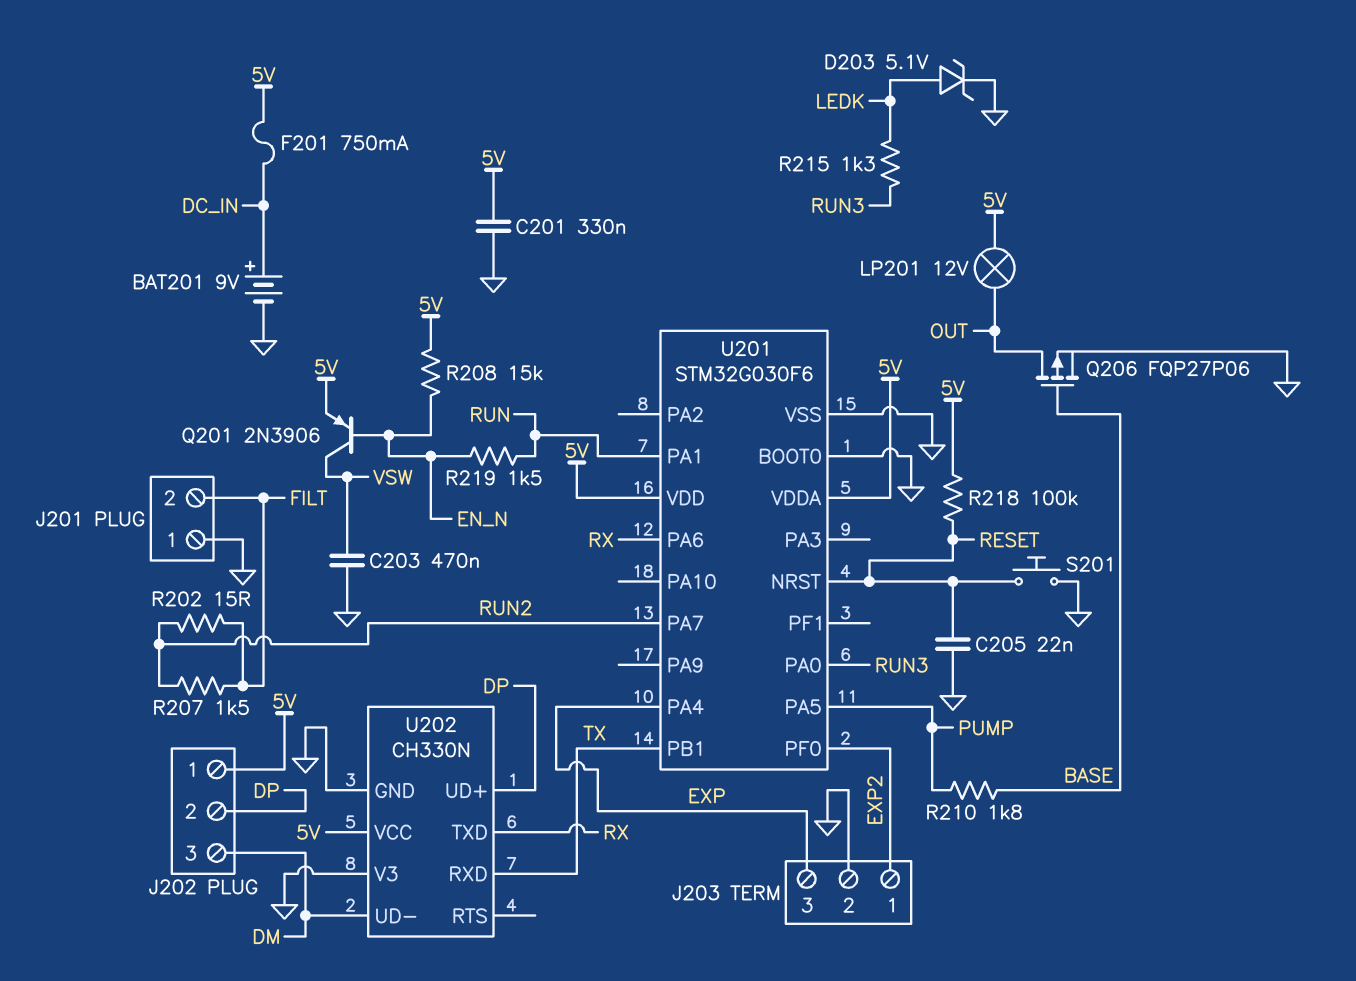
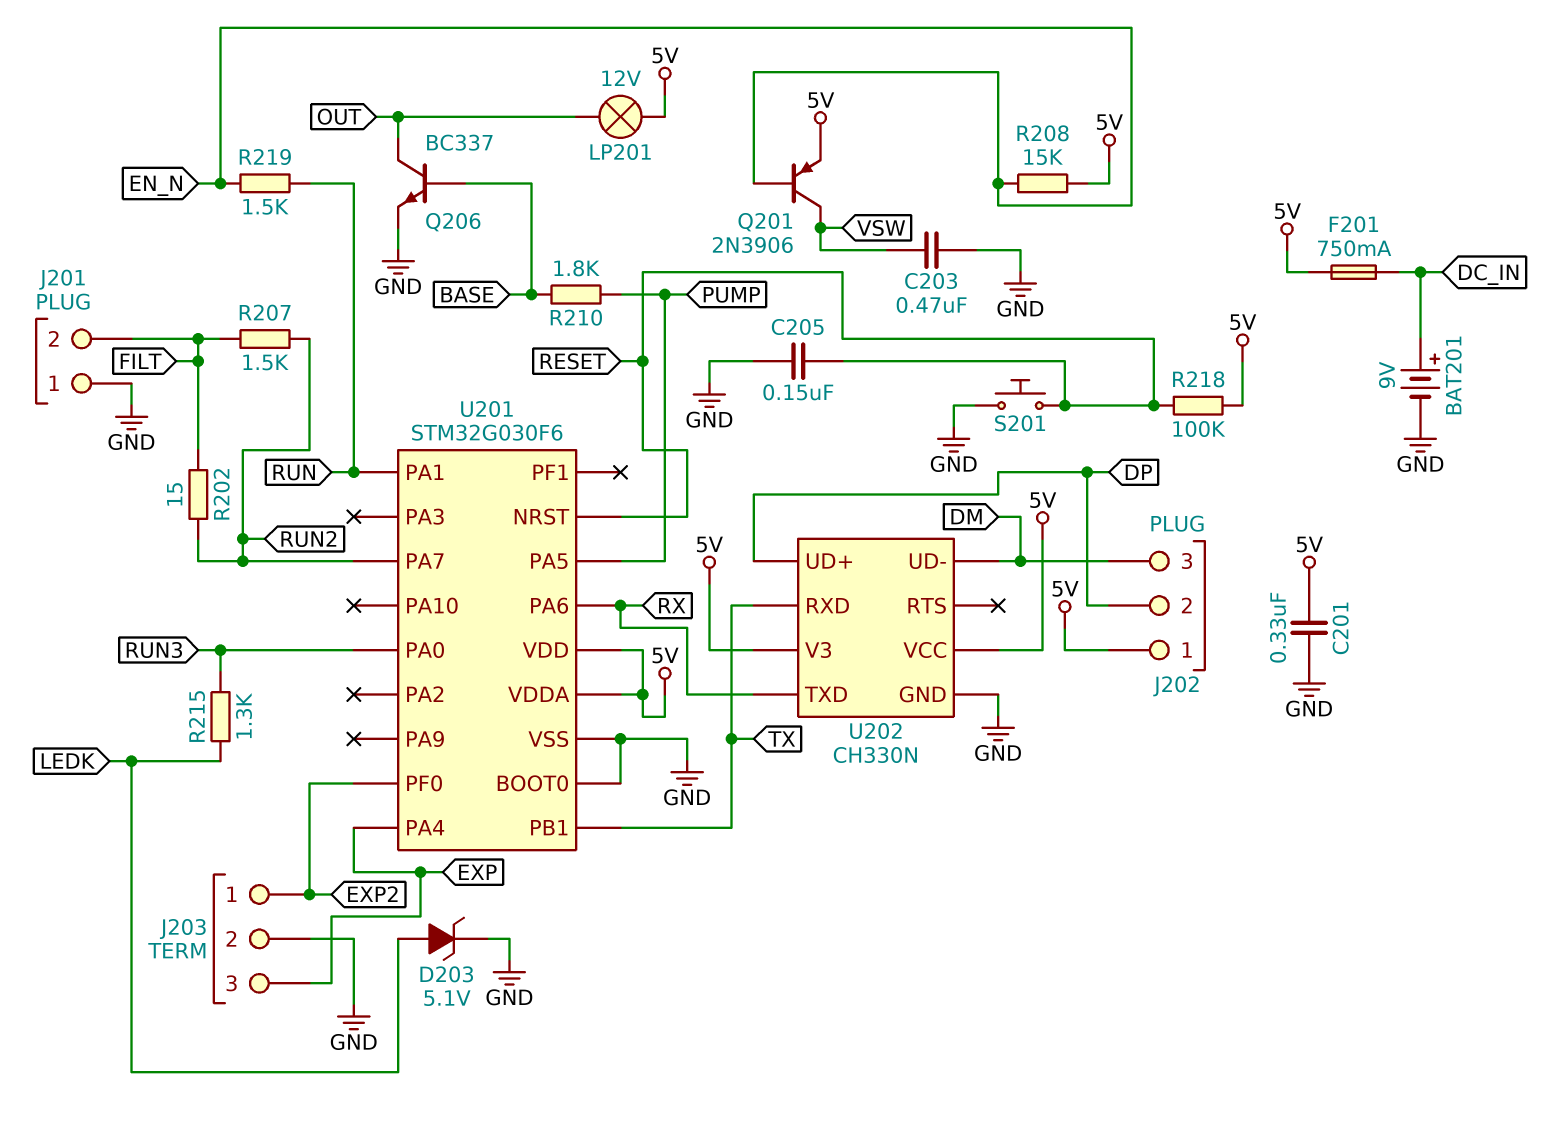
C205: 22nF (GND, RESET) -> 150nF (GND, RESET)
Q206: PMOS FQP27P06 (G BASE, D OUT, S GND) -> NPN BC337 (B BASE, C OUT, E GND)
U202 pin V3: GND -> 5V

